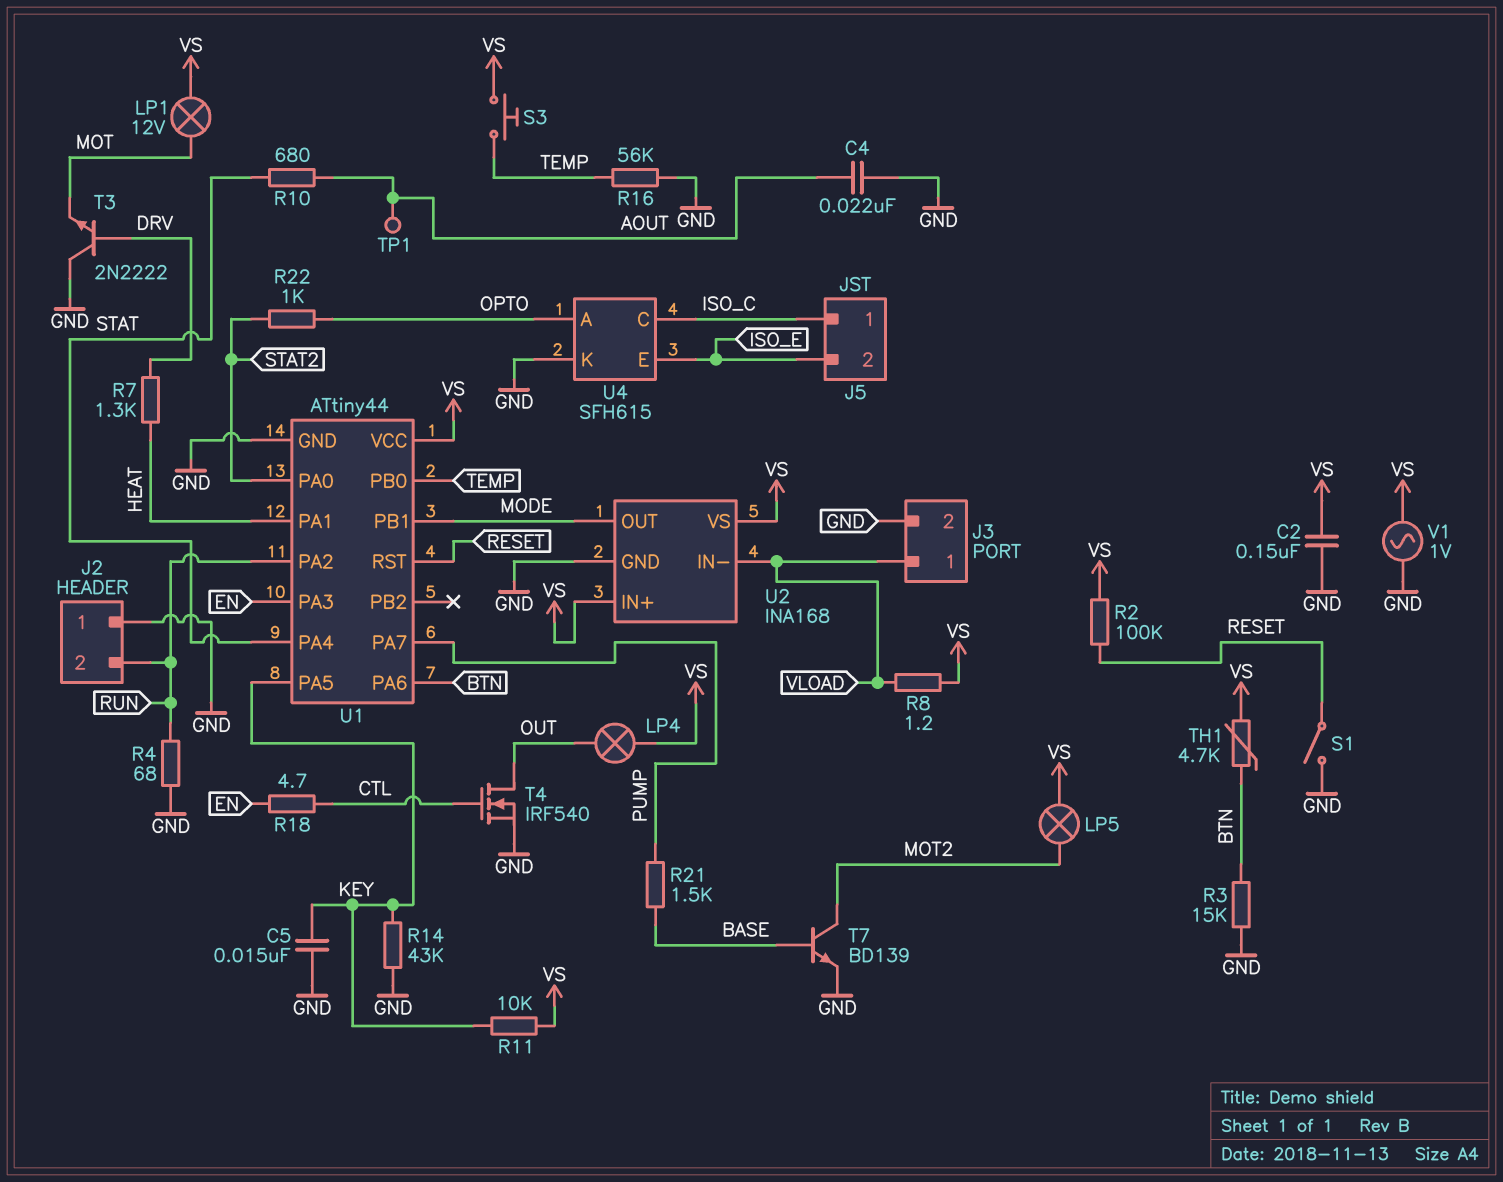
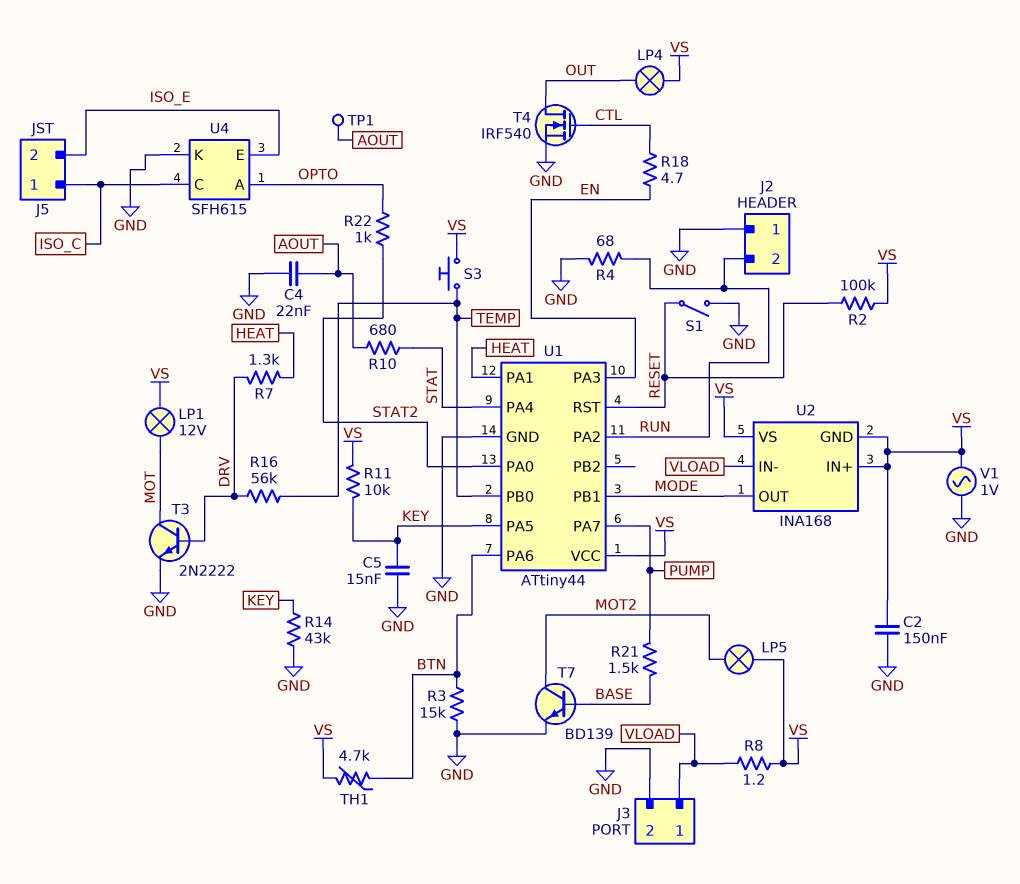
R16: 56k (GND, TEMP) -> 56k (DRV, TEMP)
T3: NPN 2N2222 (B DRV, C GND, E MOT) -> NPN 2N2222 (B DRV, C MOT, E GND)
U2 pin GND: GND -> VS

